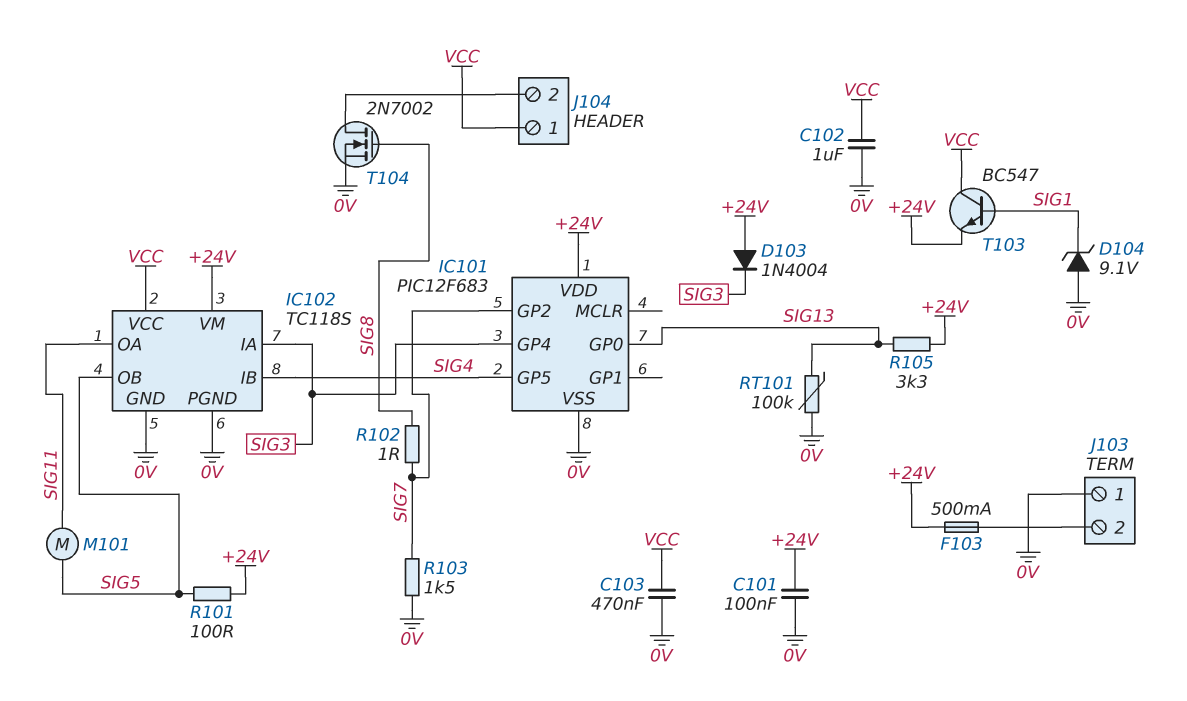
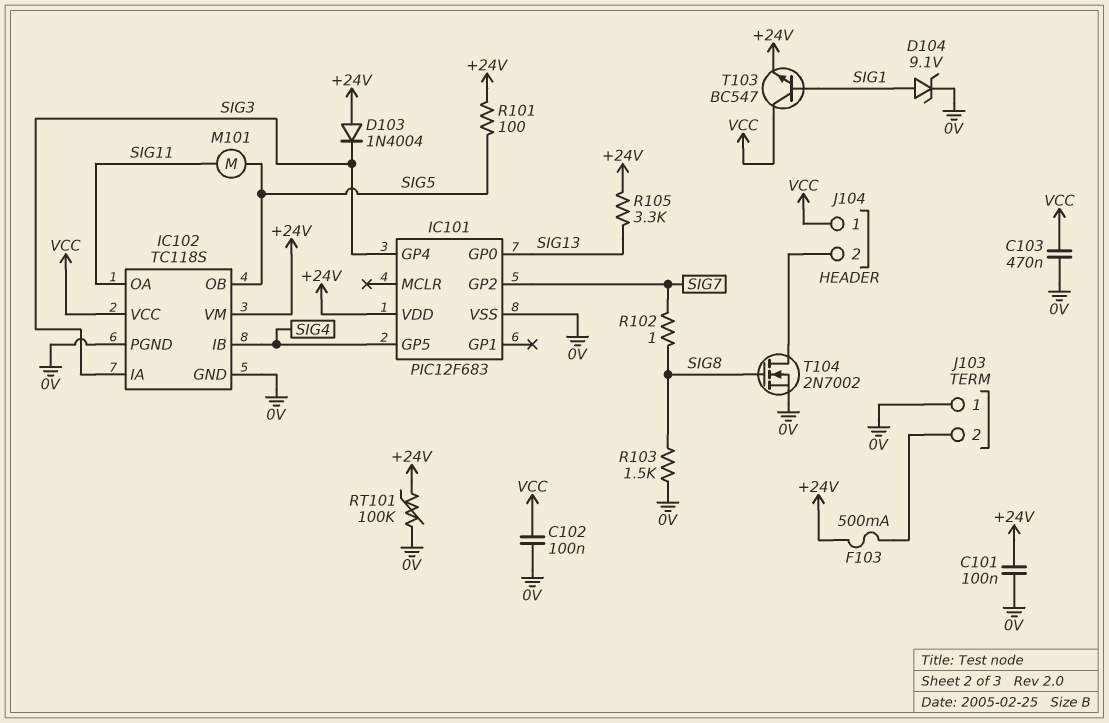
C102: 1uF (0V, VCC) -> 100nF (0V, VCC)
D104: zener 9.1V (A 0V, K SIG1) -> zener 9.1V (A SIG1, K 0V)
R103: 1.5k (0V, SIG7) -> 1.5k (0V, SIG8)
RT101: 100k (0V, SIG13) -> 100k (+24V, 0V)

